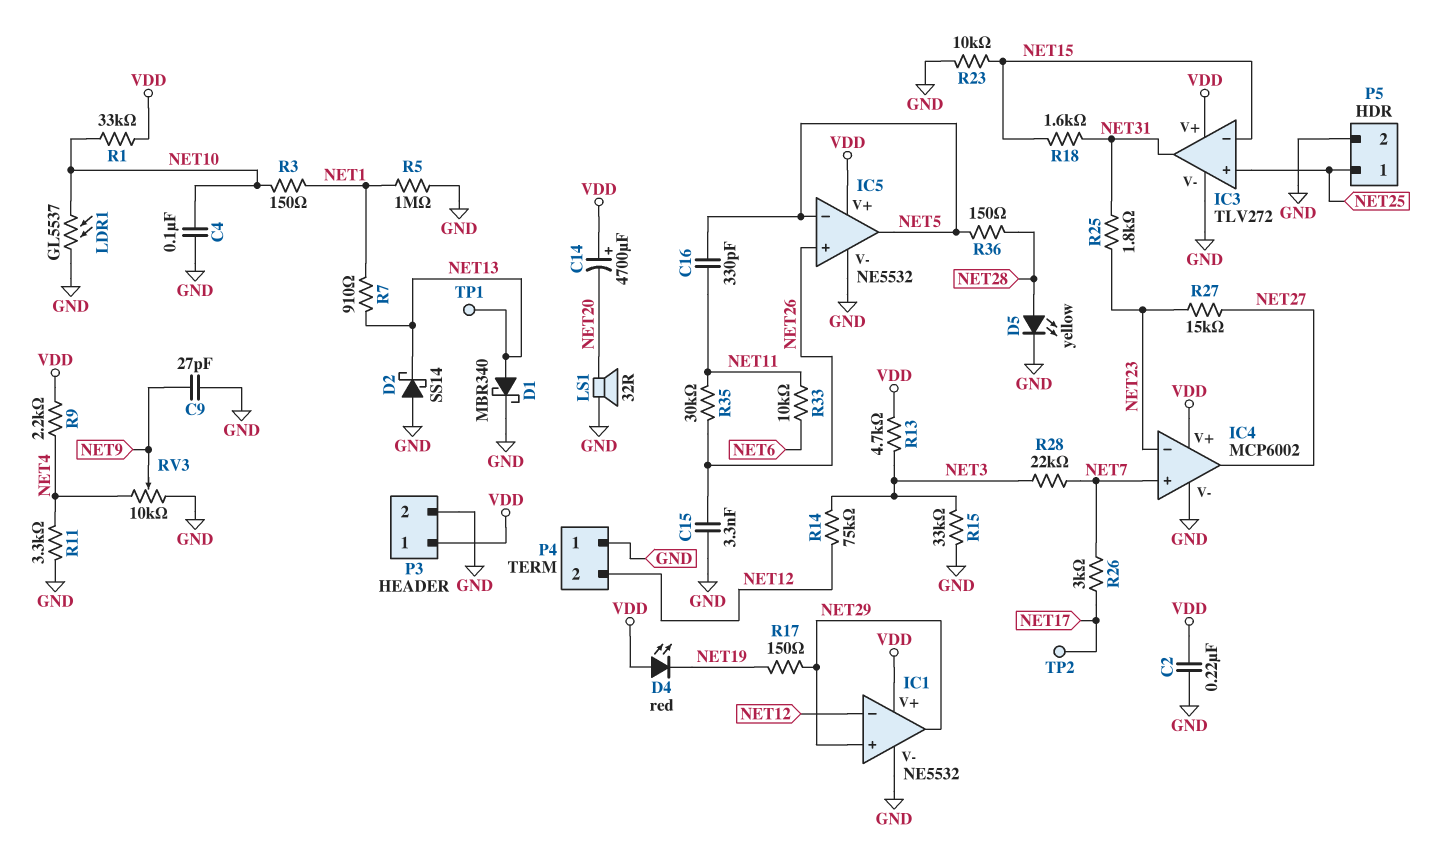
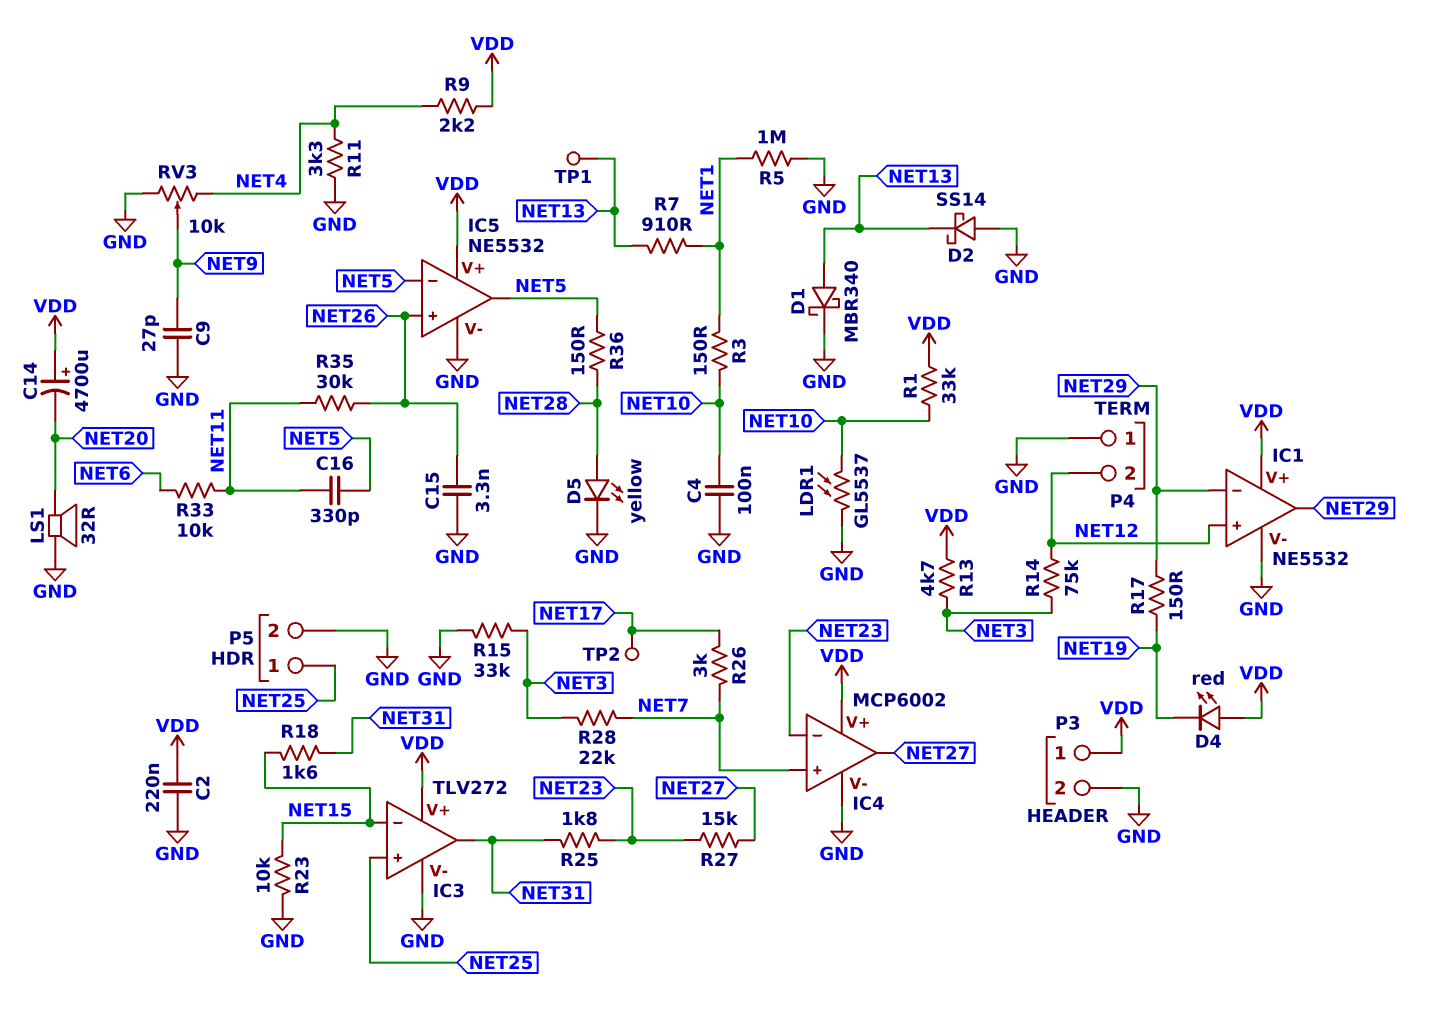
IC1 pin in+: NET29 -> NET12
IC1 pin in-: NET12 -> NET29

